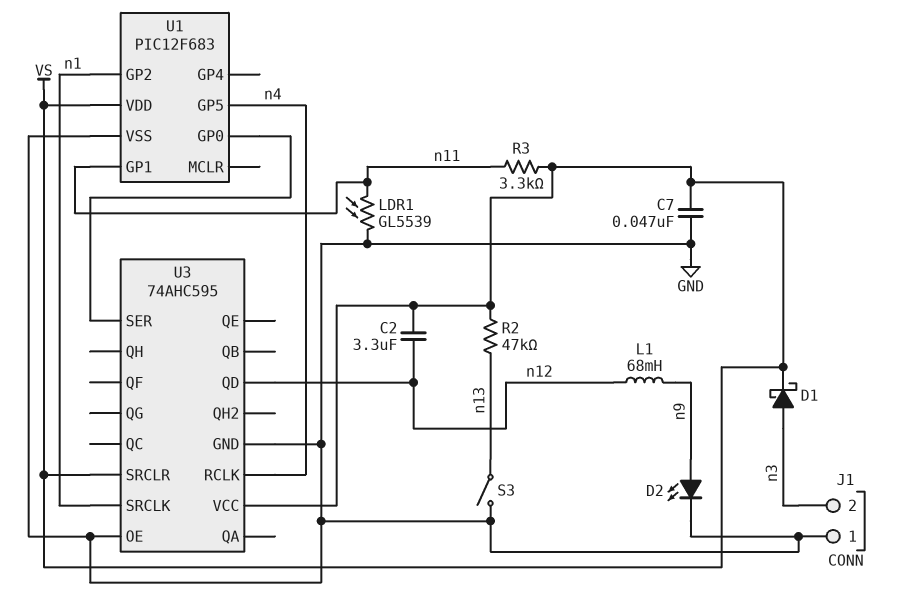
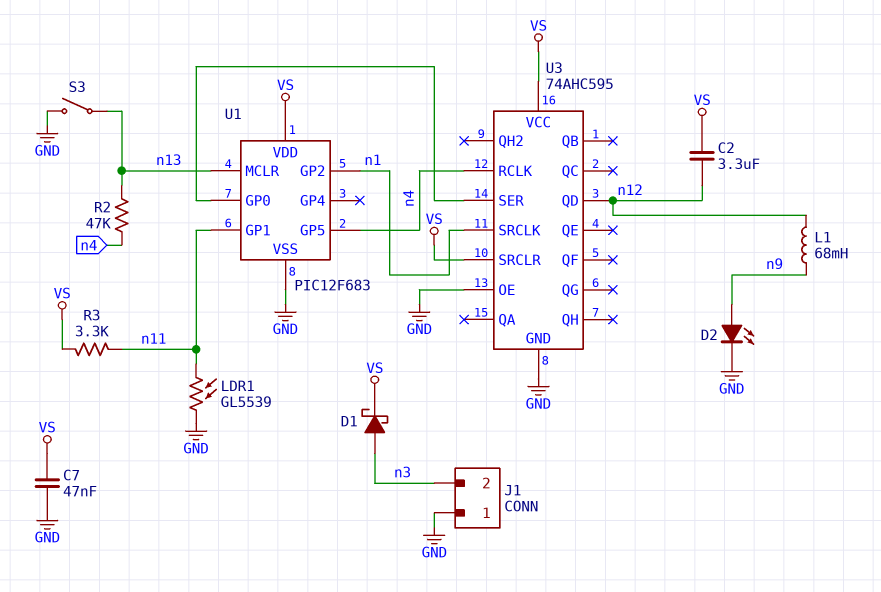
R2: 47k (VS, n13) -> 47k (n4, n13)
U1 pin MCLR: none -> n13

